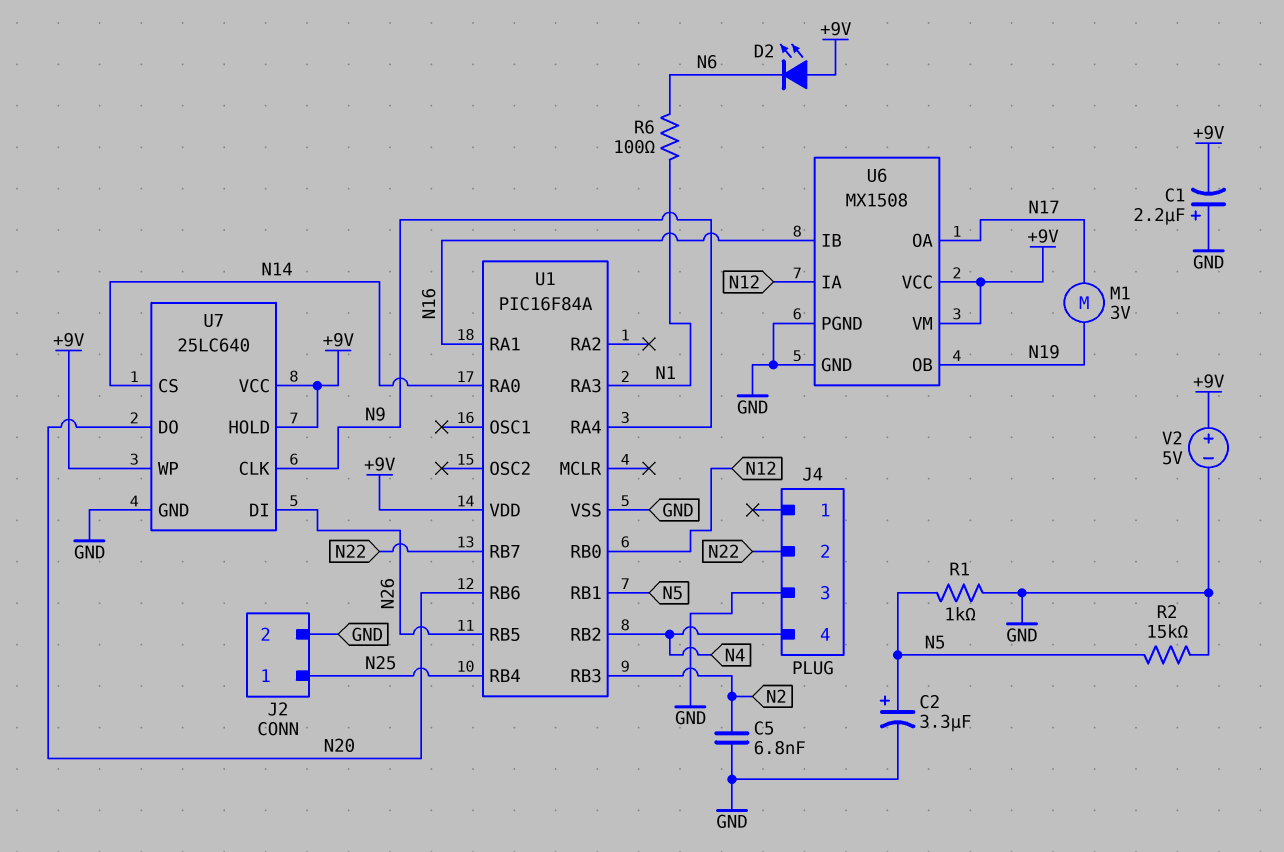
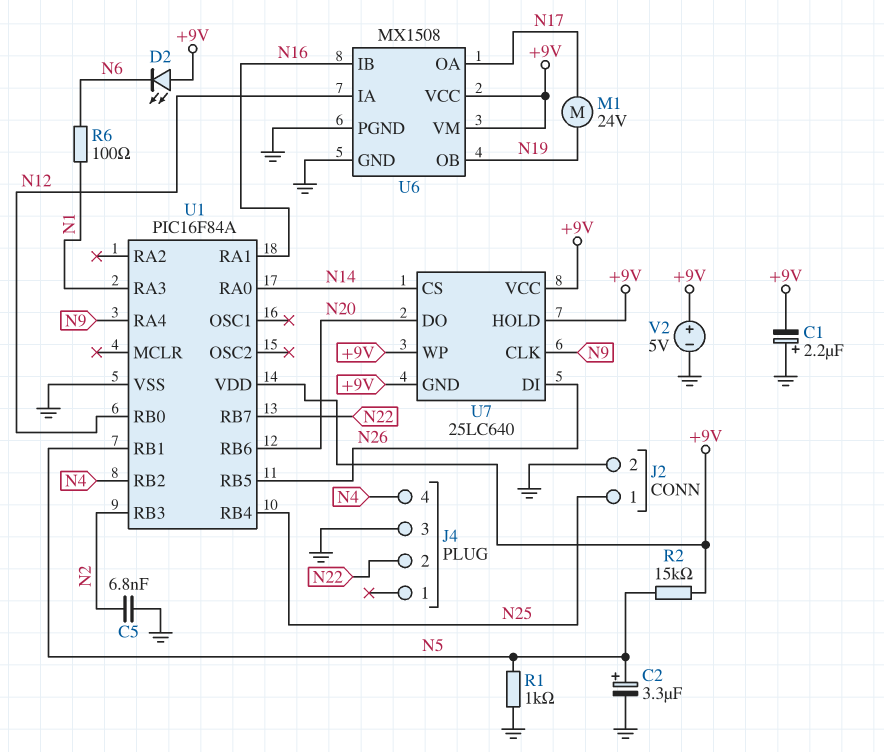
M1: motor 3V (N17, N19) -> motor 24V (N17, N19)
R2: 15k (GND, N5) -> 15k (+9V, N5)
U7 pin GND: GND -> +9V

